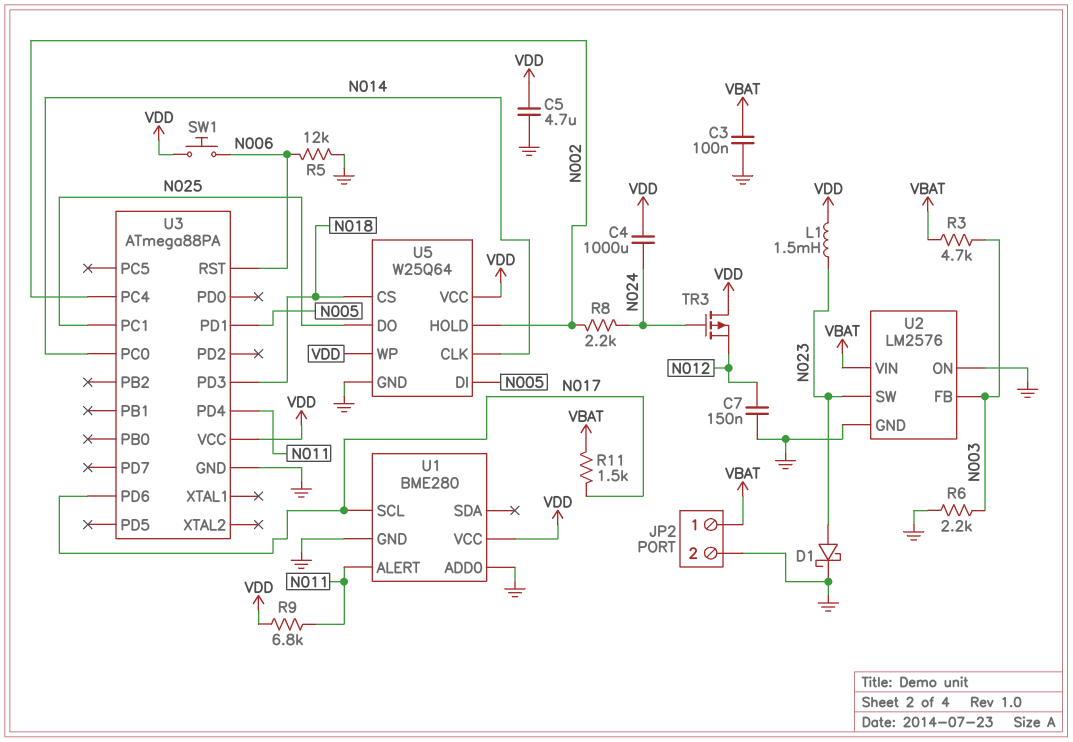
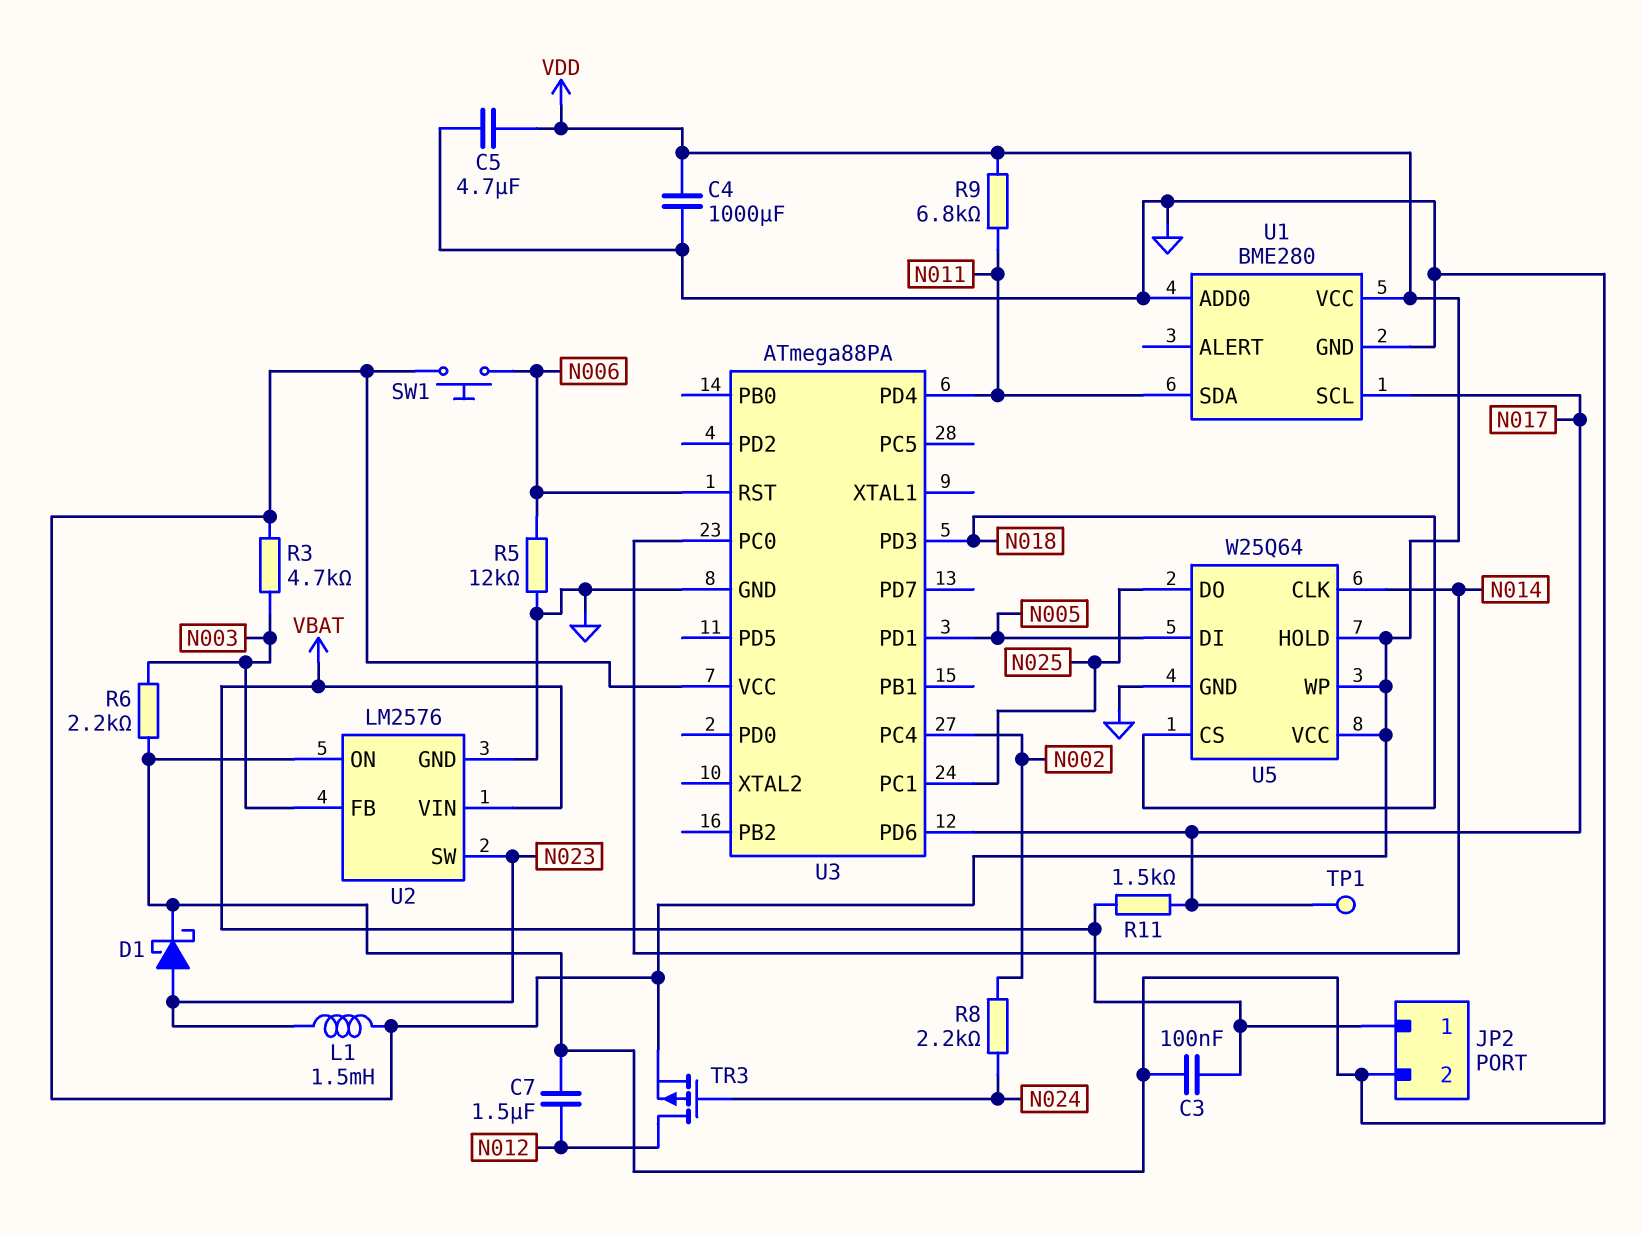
C4: 1000uF (N024, VDD) -> 1000uF (GND, VDD)
C7: 150nF (GND, N012) -> 1.5uF (GND, N012)
R3: 4.7k (N003, VBAT) -> 4.7k (N003, VDD)
TP1: none -> test point (N017)
TR3: PMOS (G N024, D VDD, S N012) -> PMOS (G N024, D N012, S VDD)
U1 pin ALERT: N011 -> none
U1 pin SDA: none -> N011
U5 pin HOLD: N002 -> VDD

